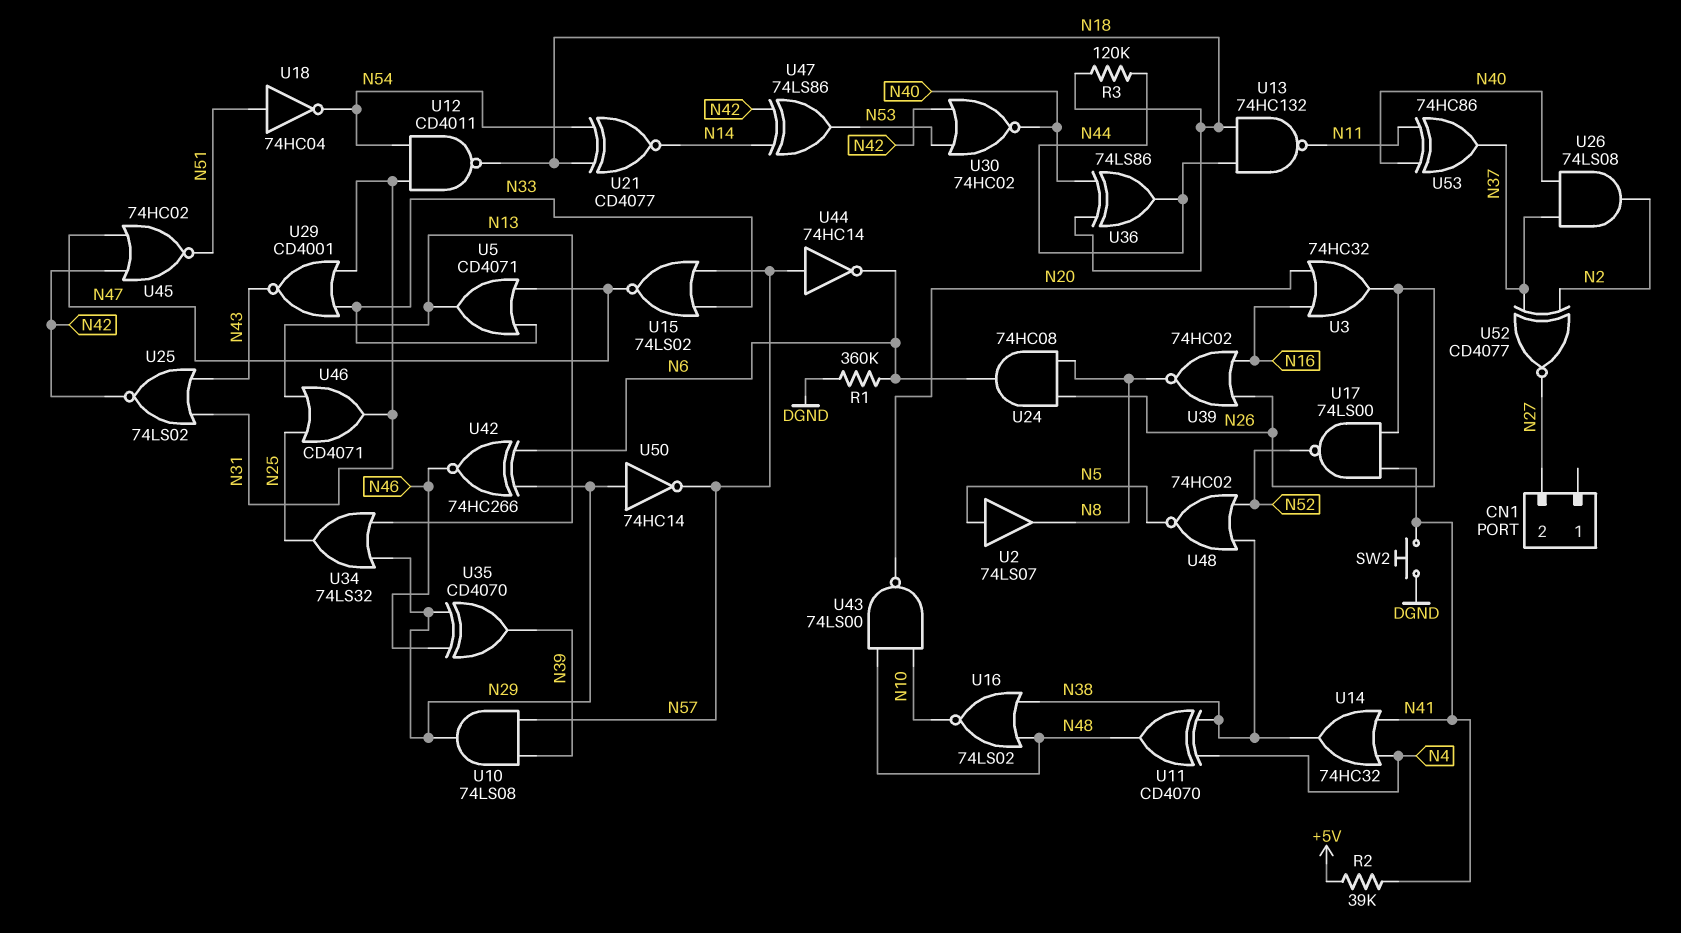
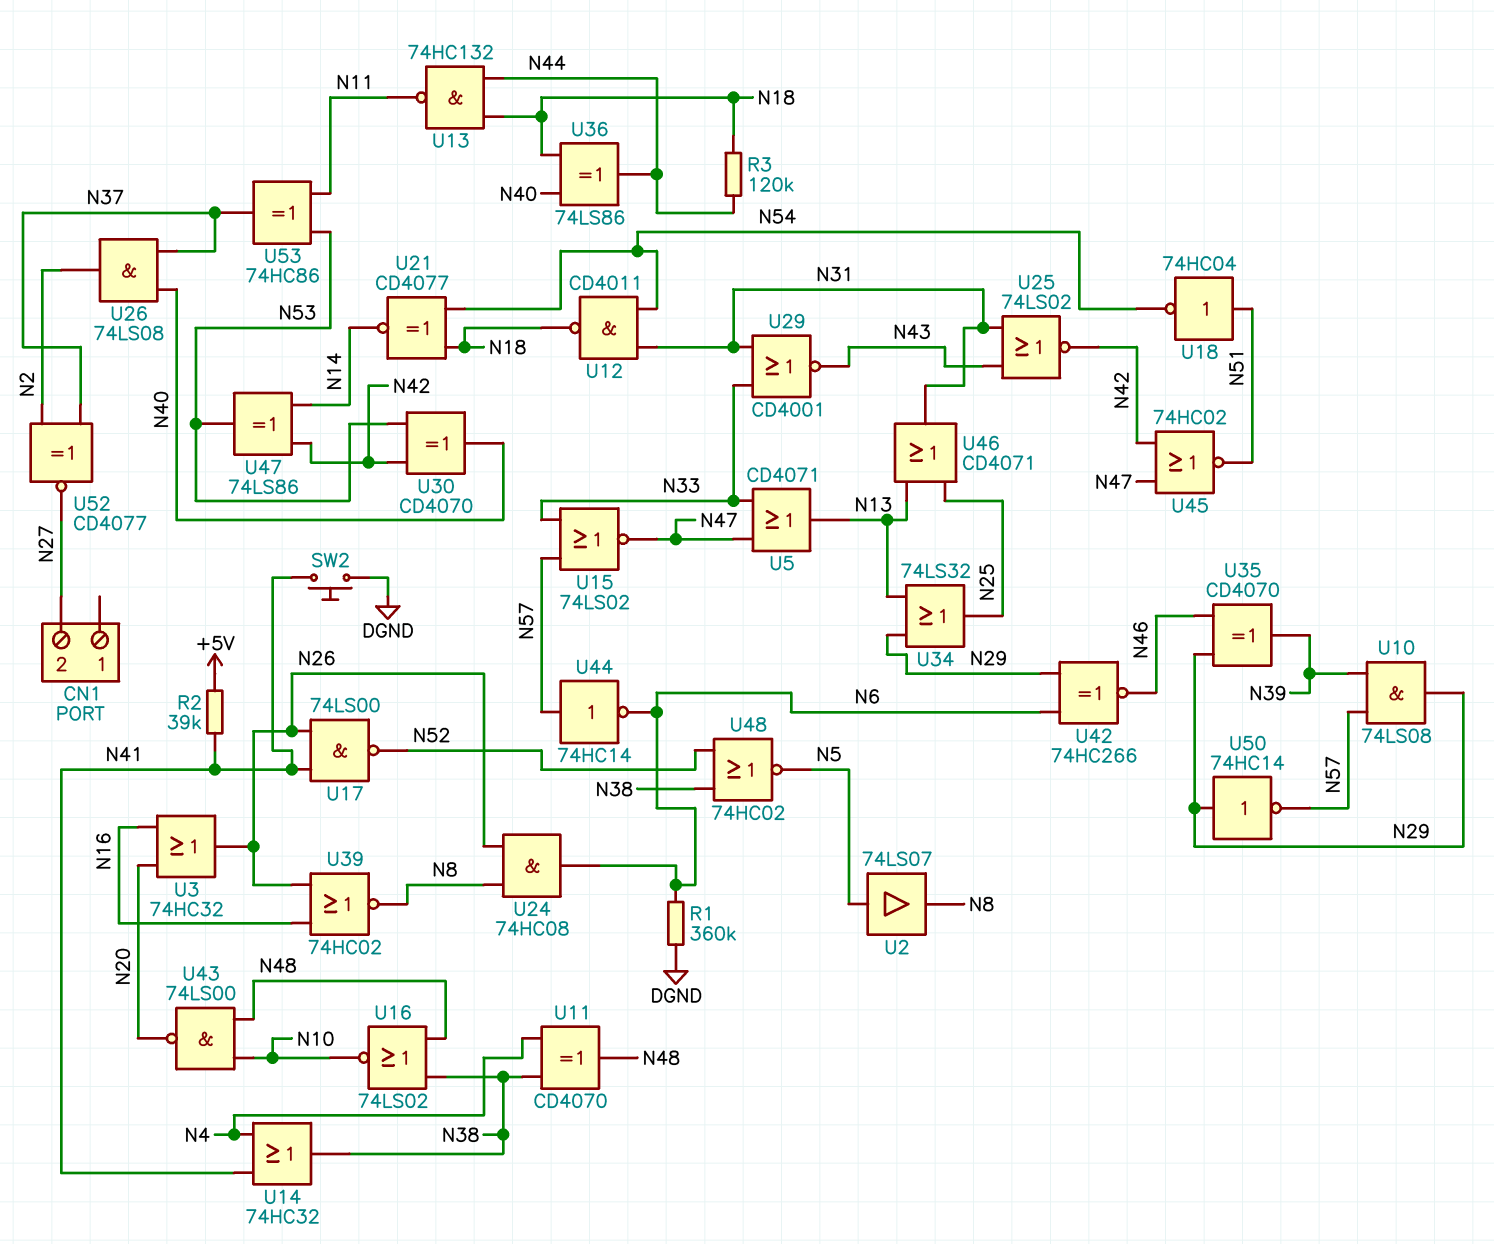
U30: NOR 74HC02 (in N42, in N53, out N40) -> XOR CD4070 (in N42, in N53, out N40)
U53: XOR 74HC86 (in N11, in N40, out N37) -> XOR 74HC86 (in N11, in N53, out N37)

